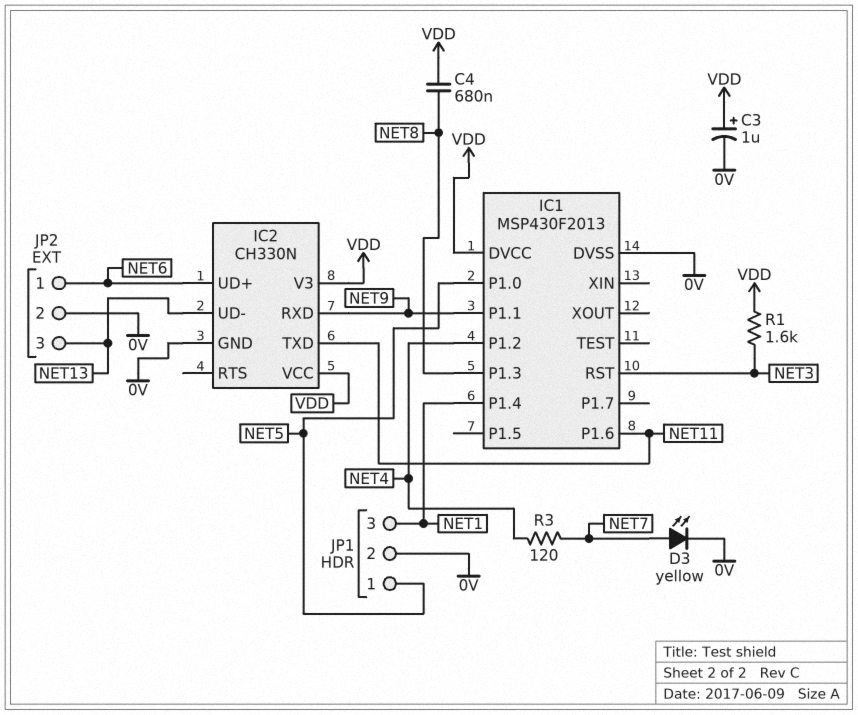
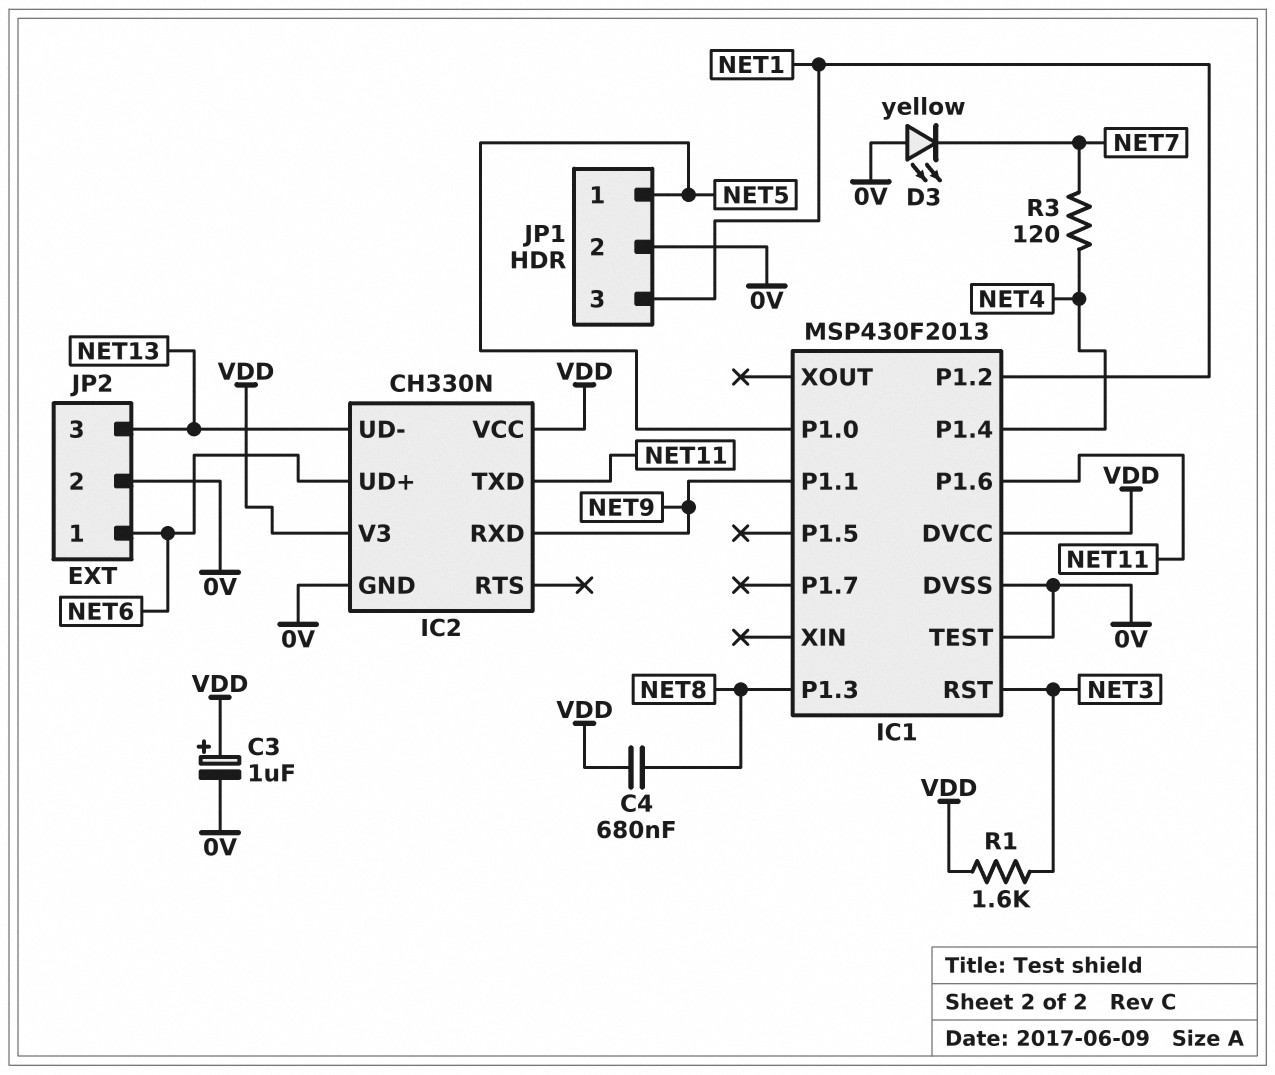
D3: LED yellow (A NET7, K 0V) -> LED yellow (A 0V, K NET7)
IC1 pin P1.2: NET4 -> NET1
IC1 pin P1.4: NET1 -> NET4
IC1 pin TEST: none -> 0V

